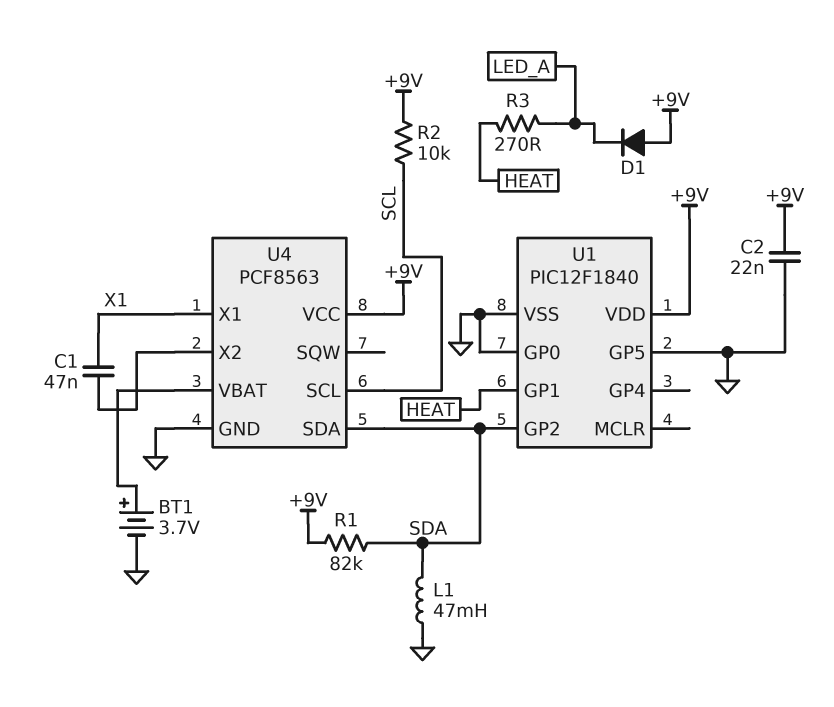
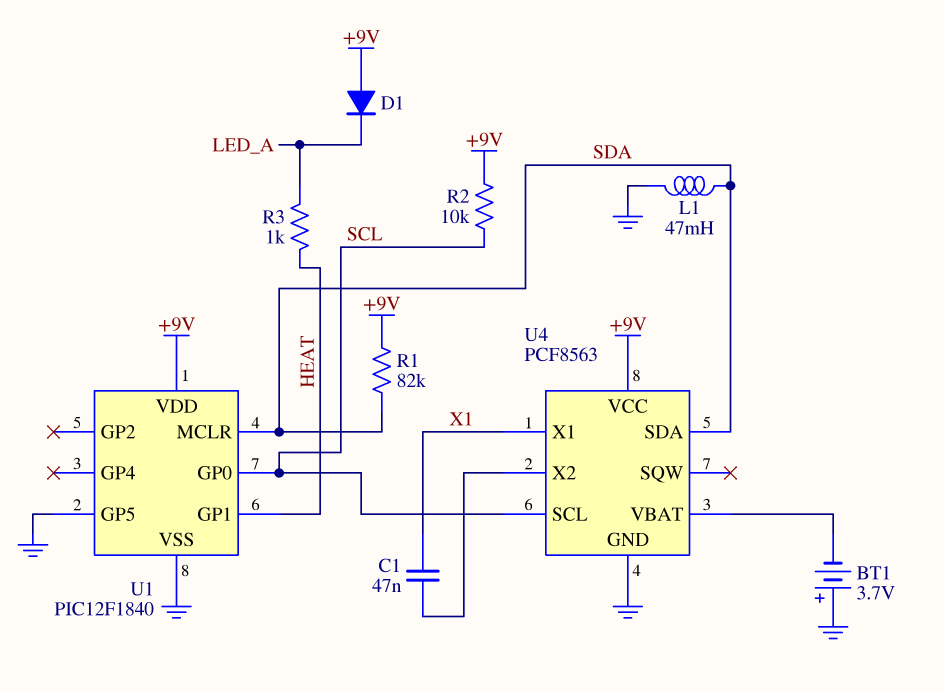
BT1: 3.7V (plus U4/VBAT, minus GND) -> 3.7V (plus GND, minus U4/VBAT)
C2: 22nF (+9V, GND) -> none
R3: 270 (HEAT, LED_A) -> 1k (HEAT, LED_A)
U1 pin GP0: GND -> SCL
U1 pin GP2: SDA -> none
U1 pin MCLR: none -> SDA

